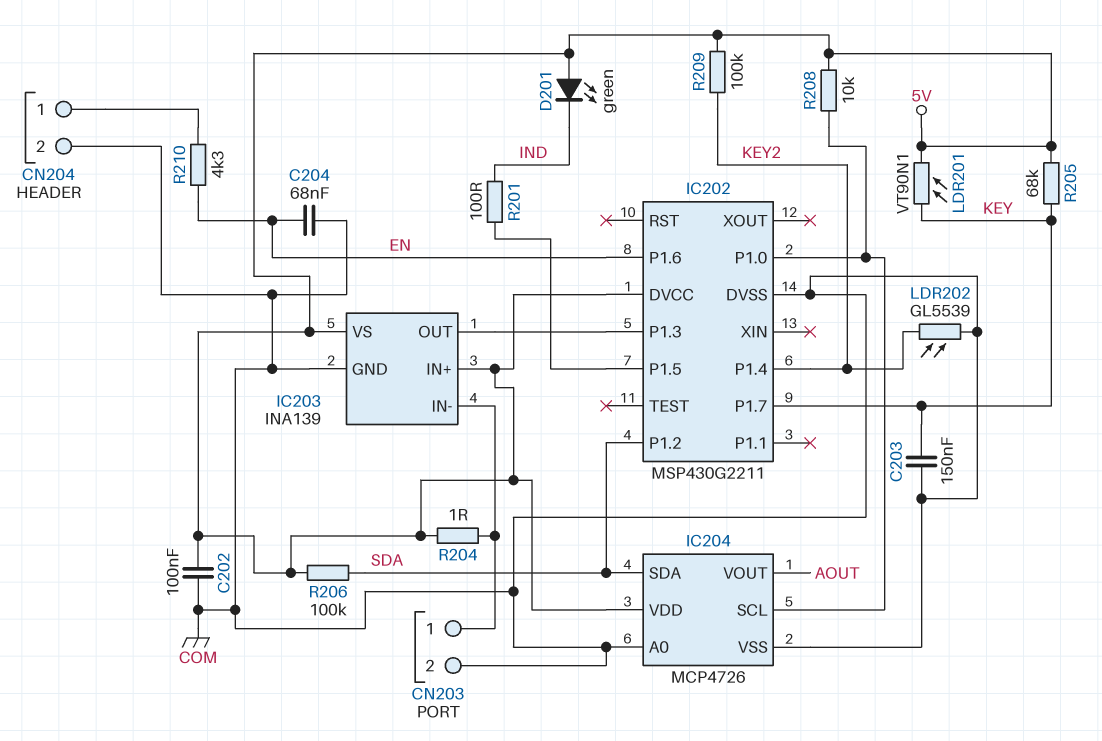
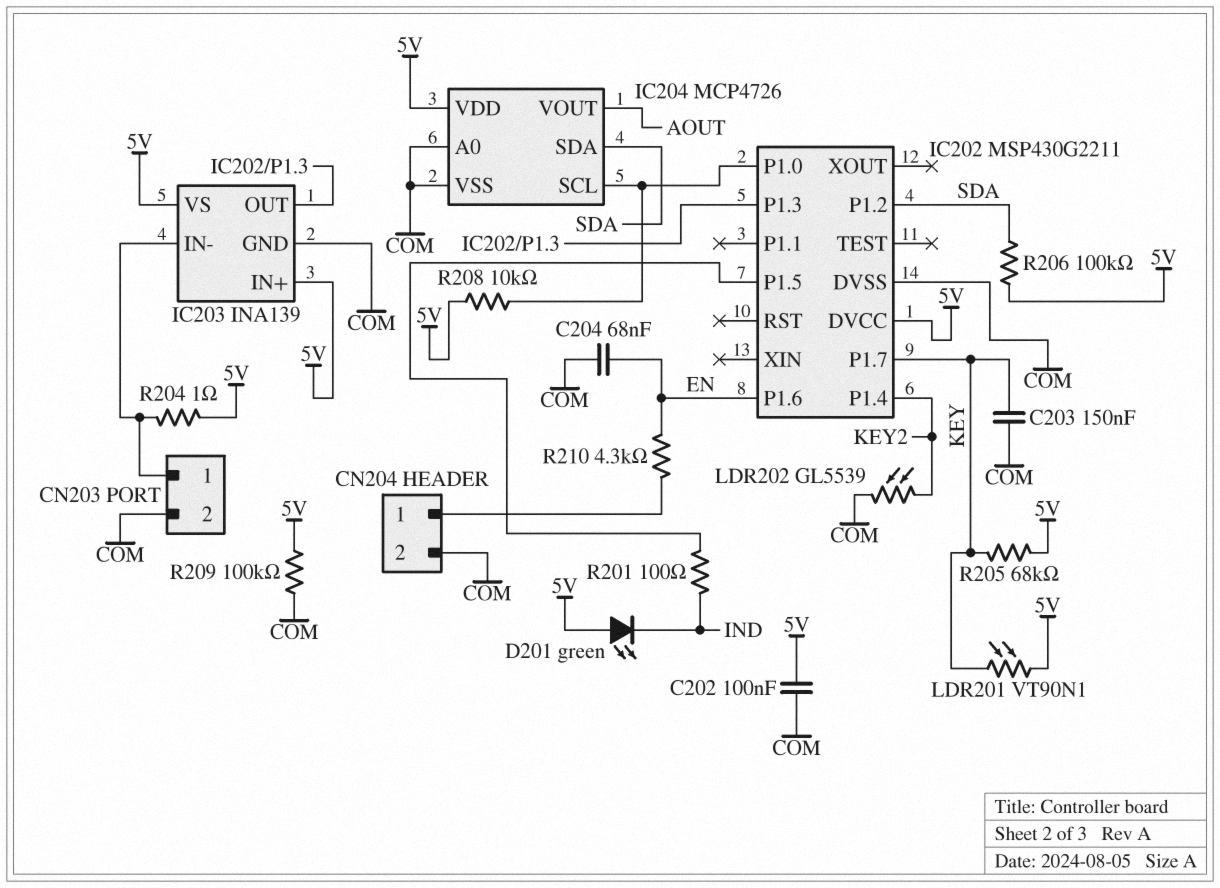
R209: 100k (5V, KEY2) -> 100k (5V, COM)

